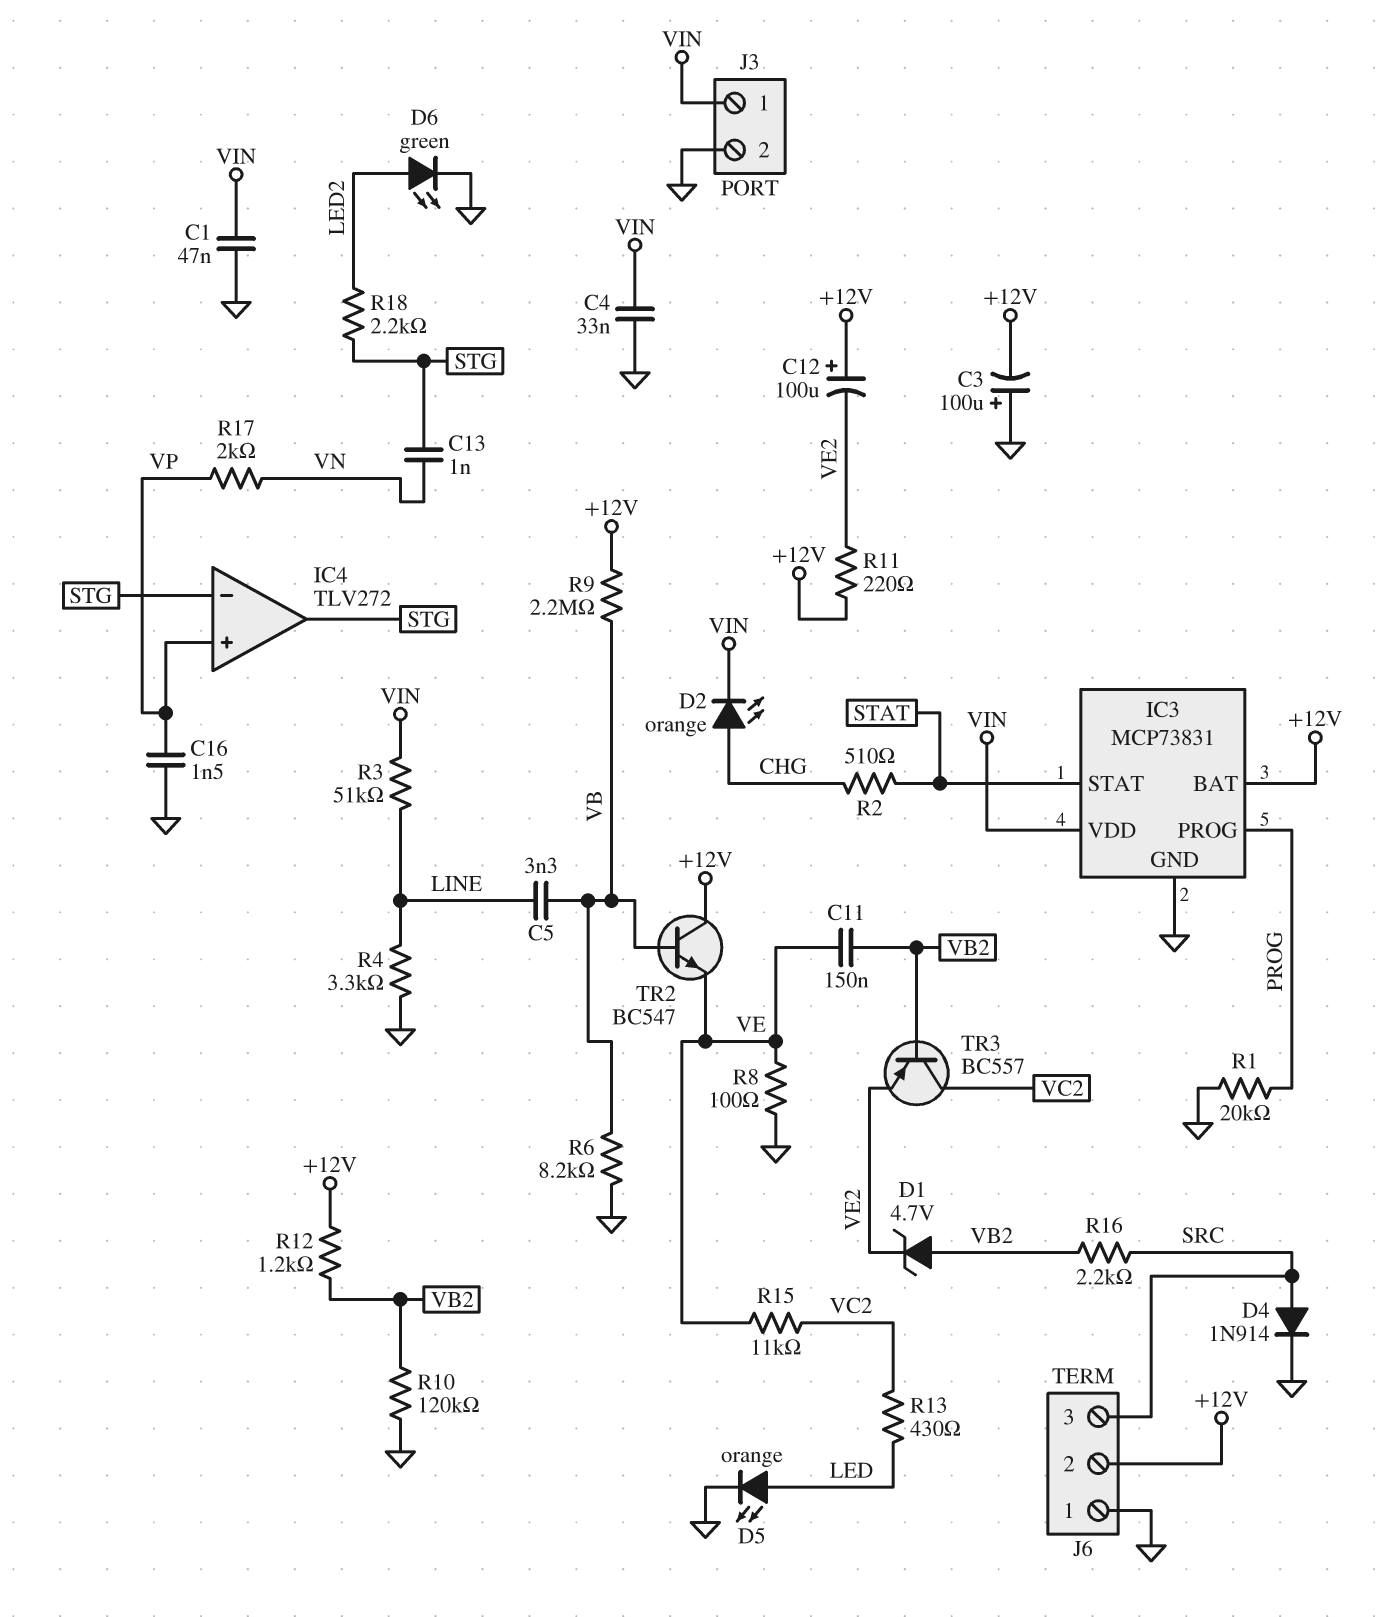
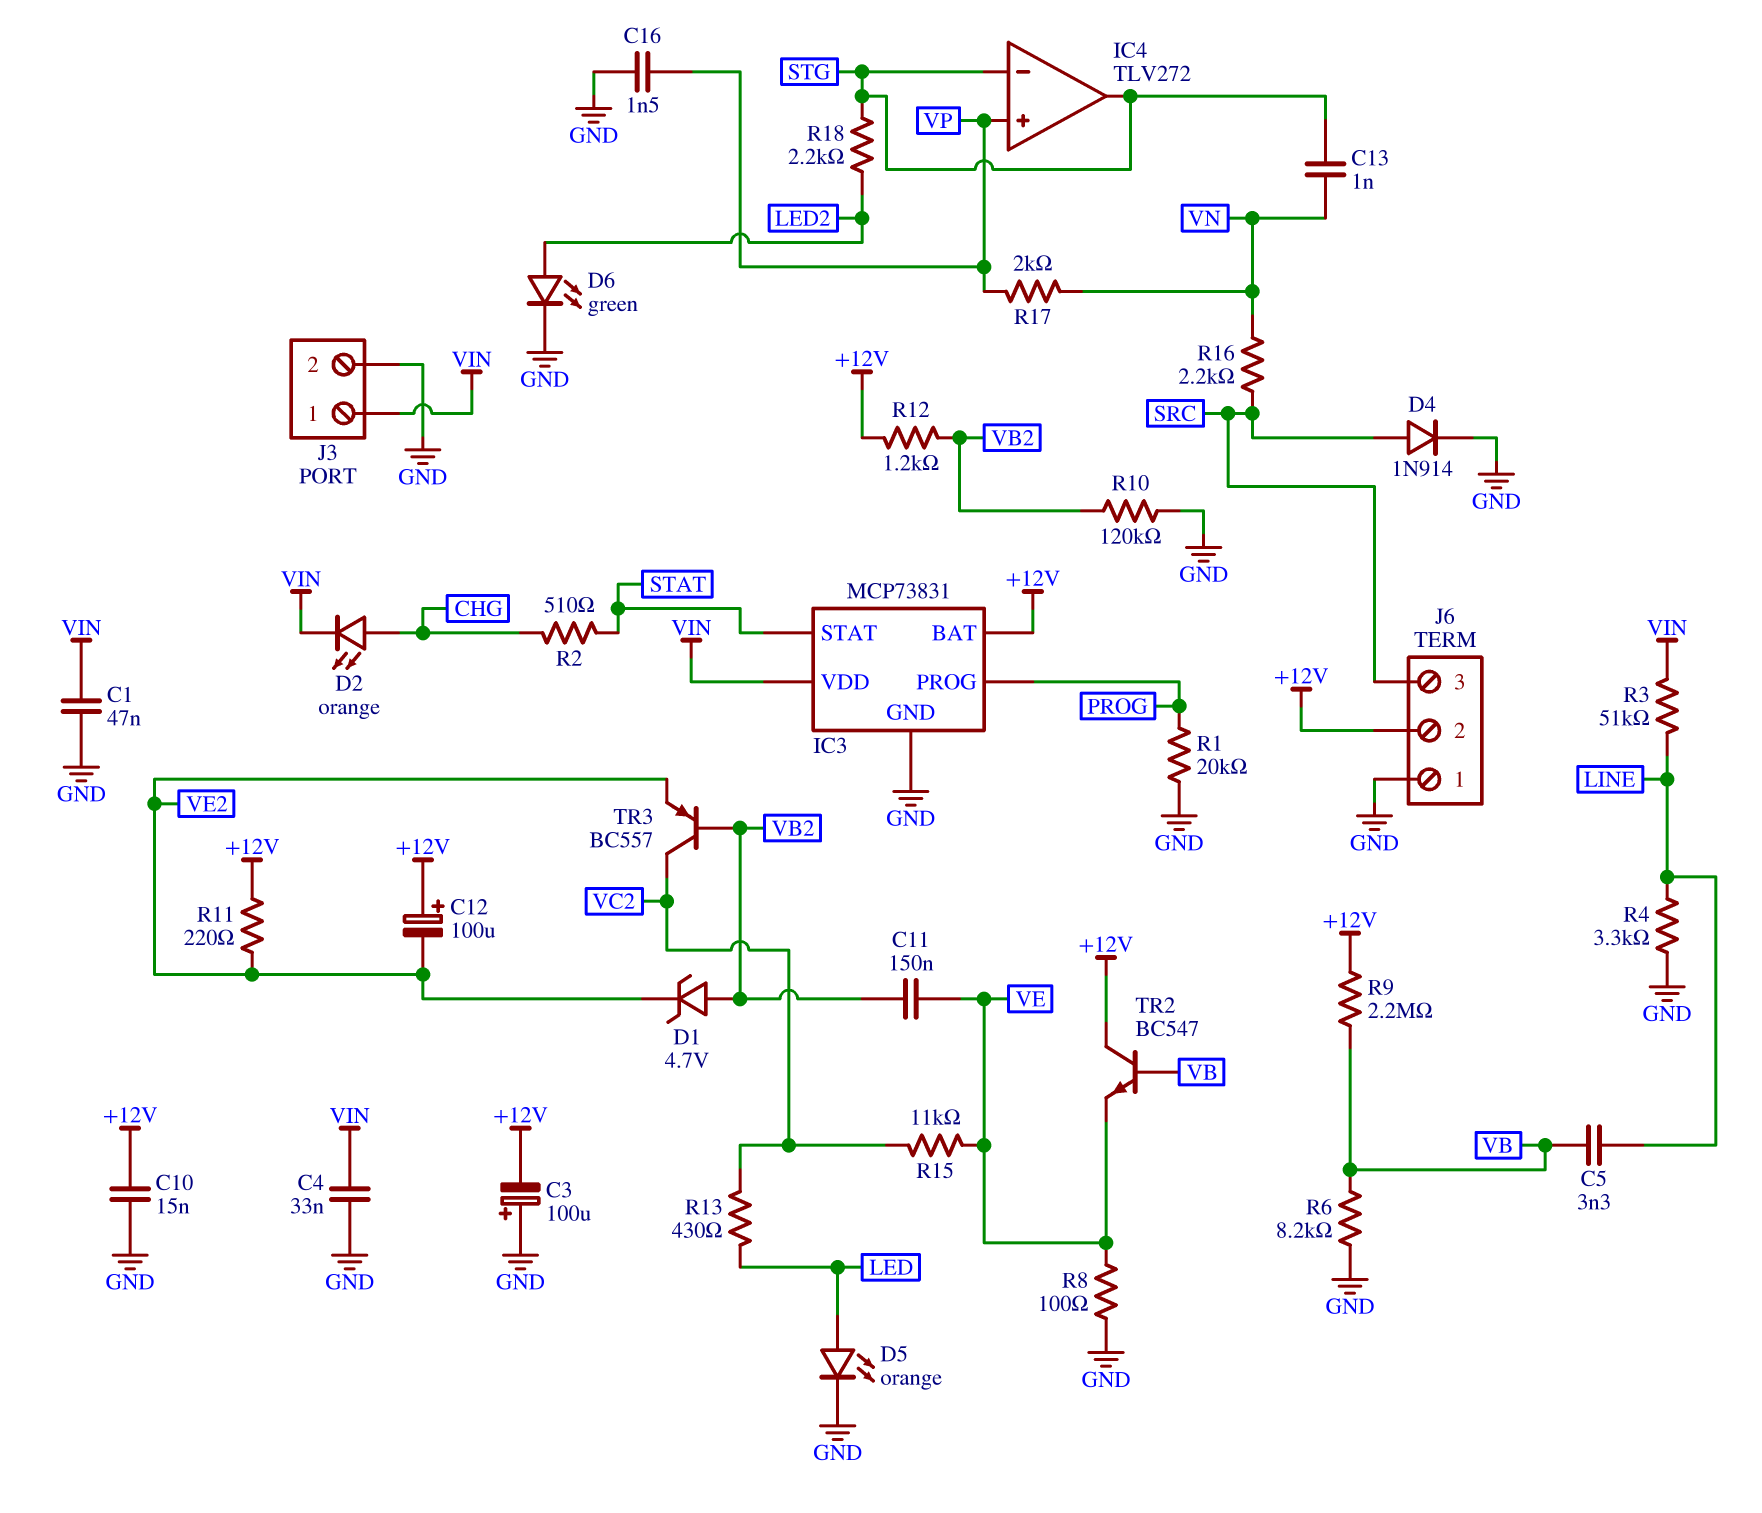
C10: none -> 15nF (+12V, GND)
R16: 2.2k (SRC, VB2) -> 2.2k (SRC, VN)

